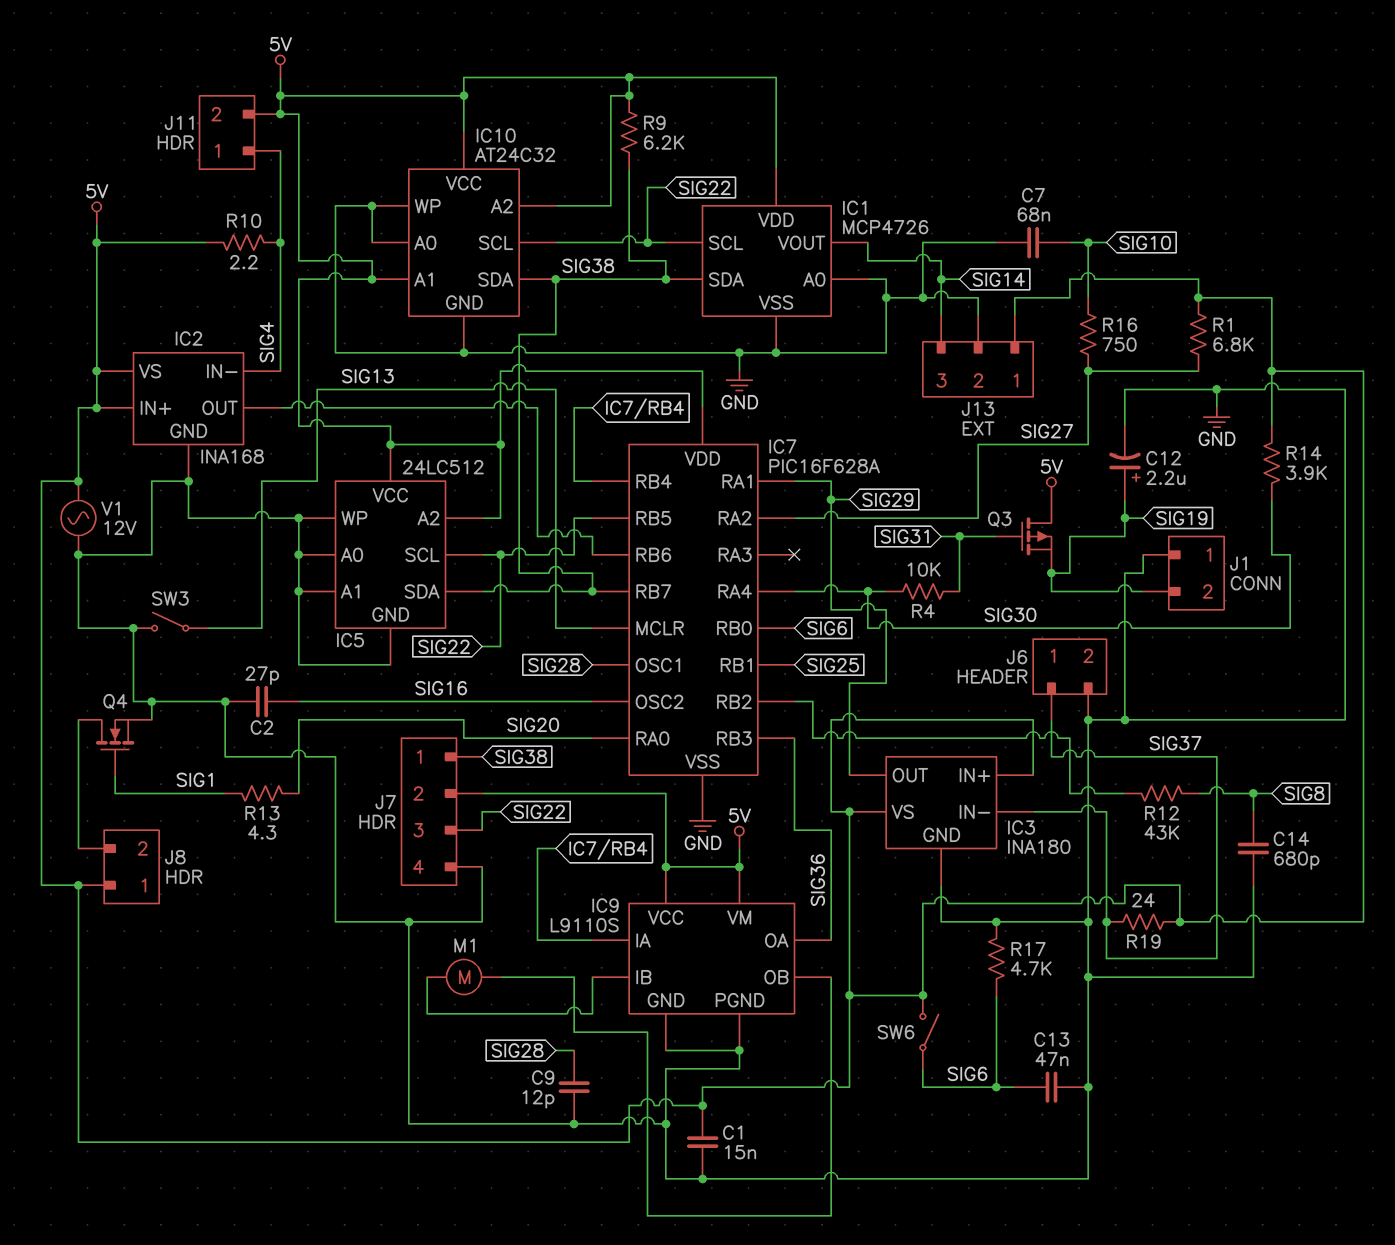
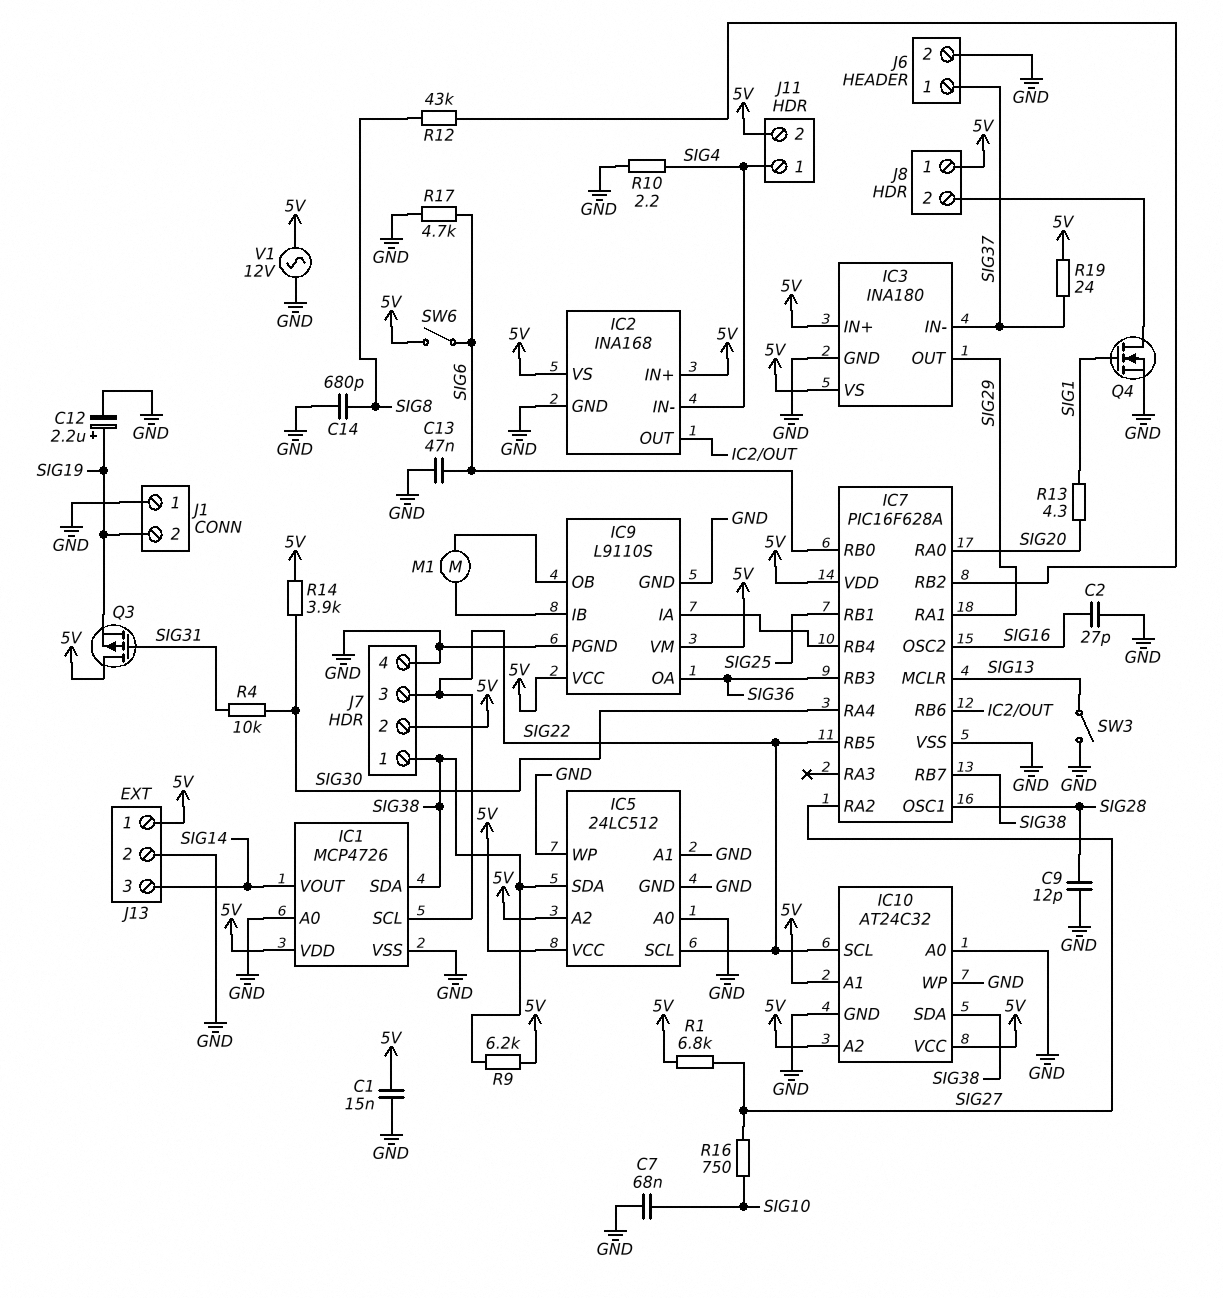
R10: 2.2 (5V, SIG4) -> 2.2 (GND, SIG4)

